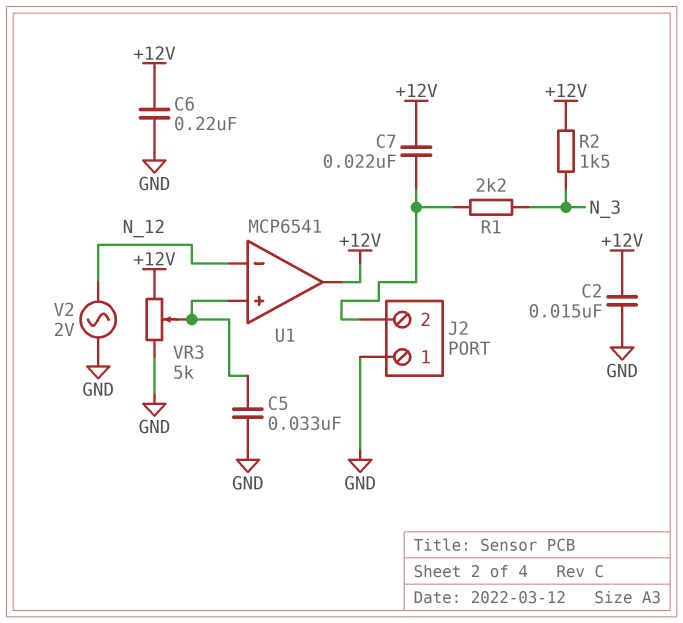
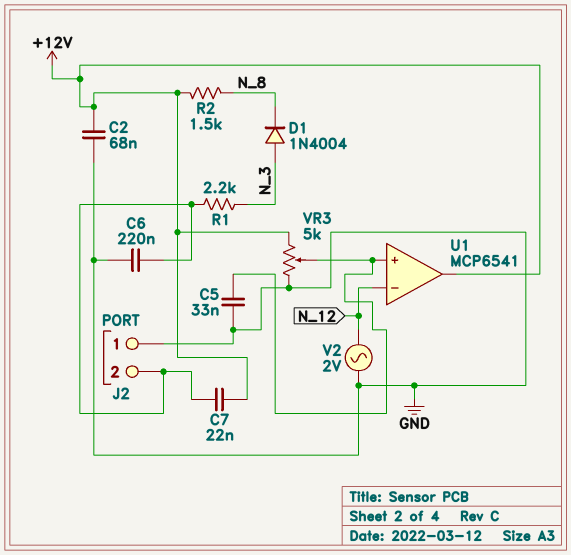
C2: 15nF (+12V, GND) -> 68nF (+12V, GND)
C6: 220nF (+12V, GND) -> 220nF (GND, J2/2)
D1: none -> diode 1N4004 (A N_3, K N_8)
R2: 1.5k (+12V, N_3) -> 1.5k (+12V, N_8)

